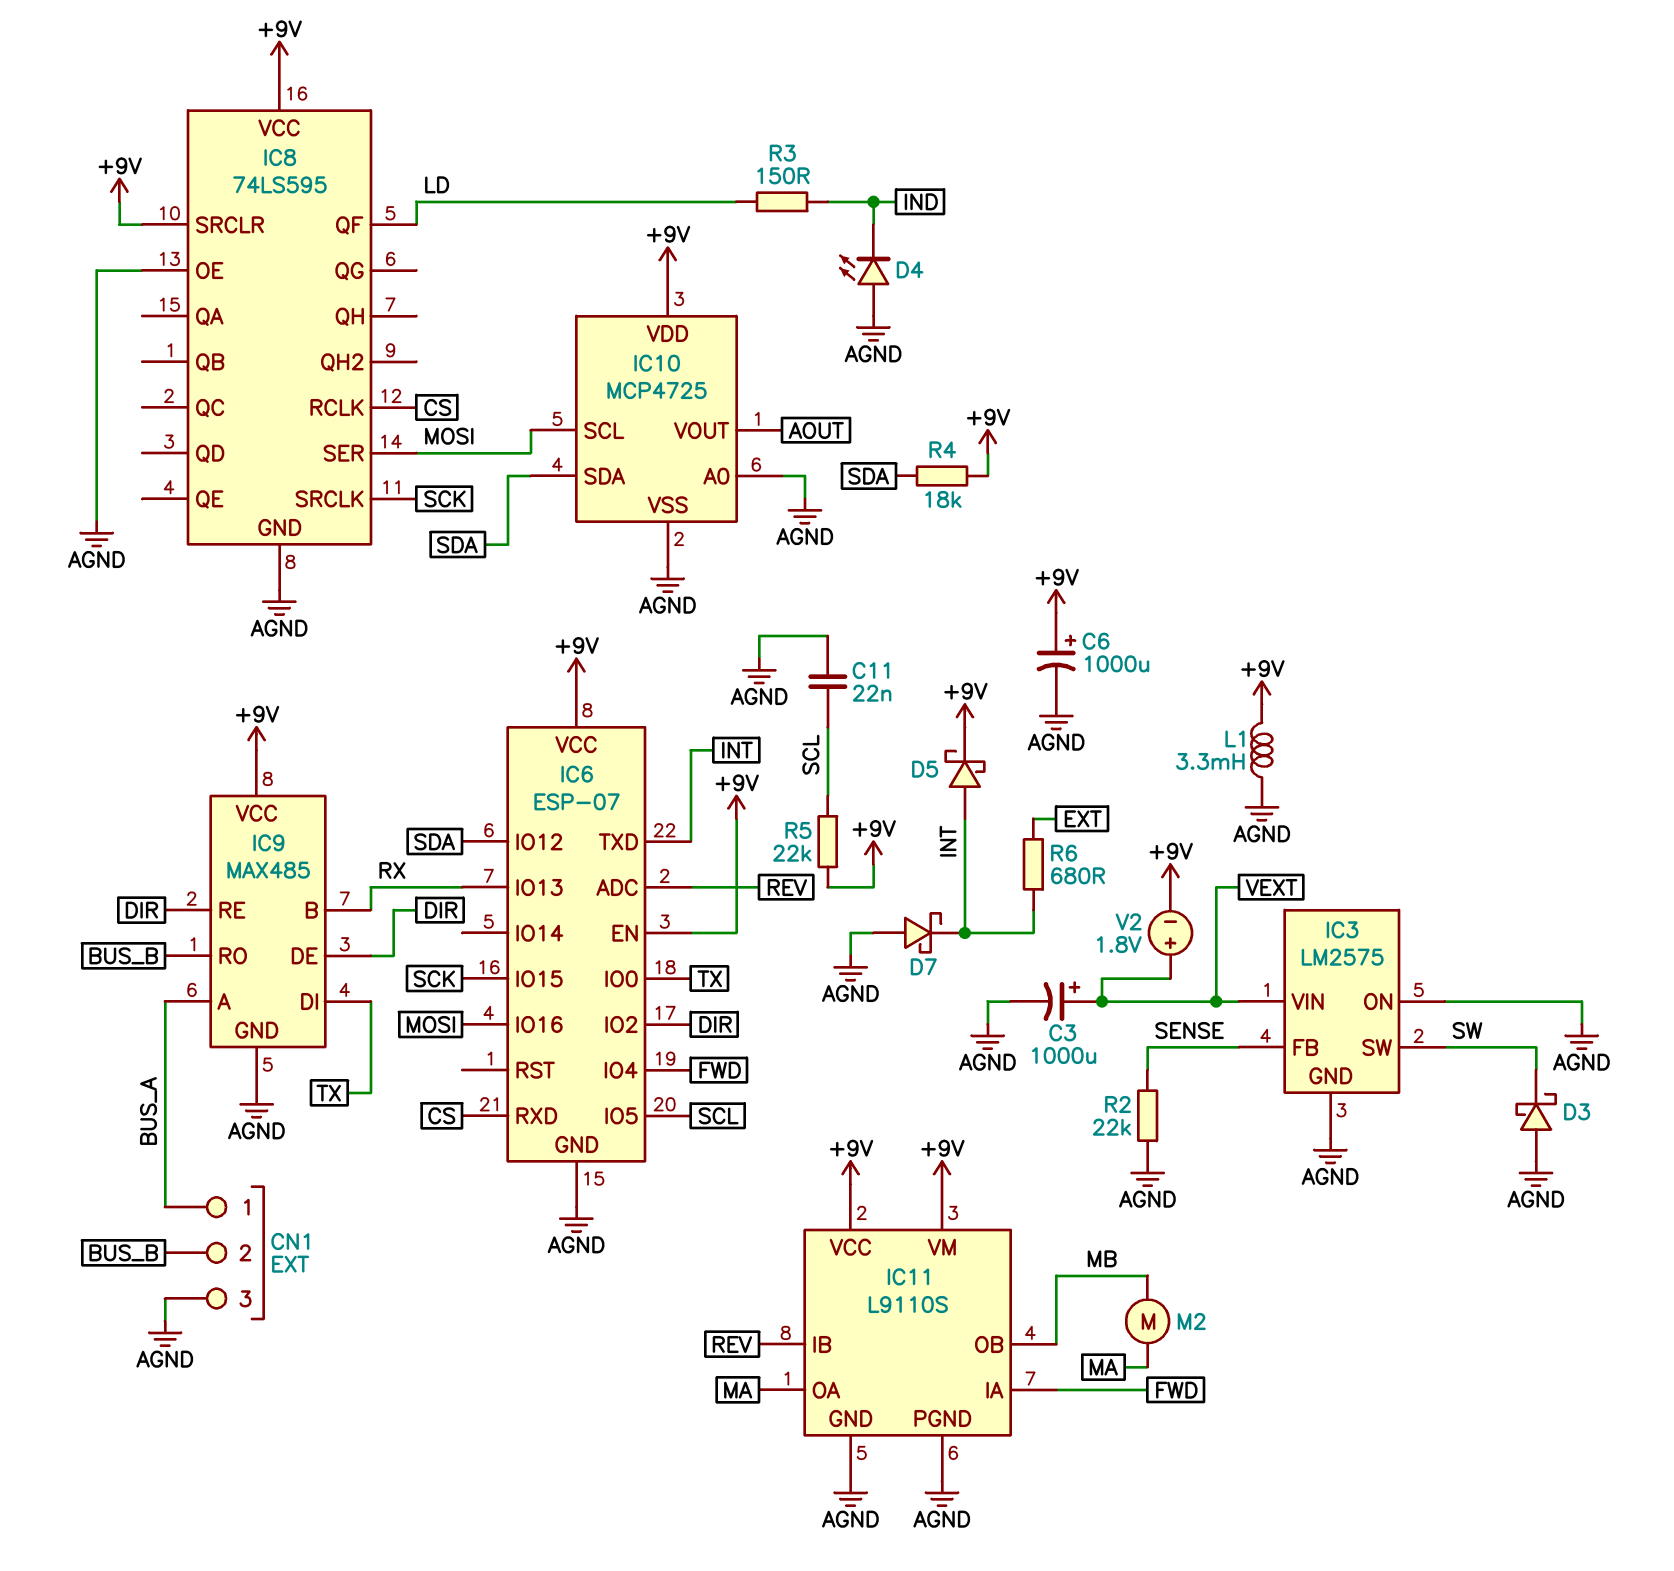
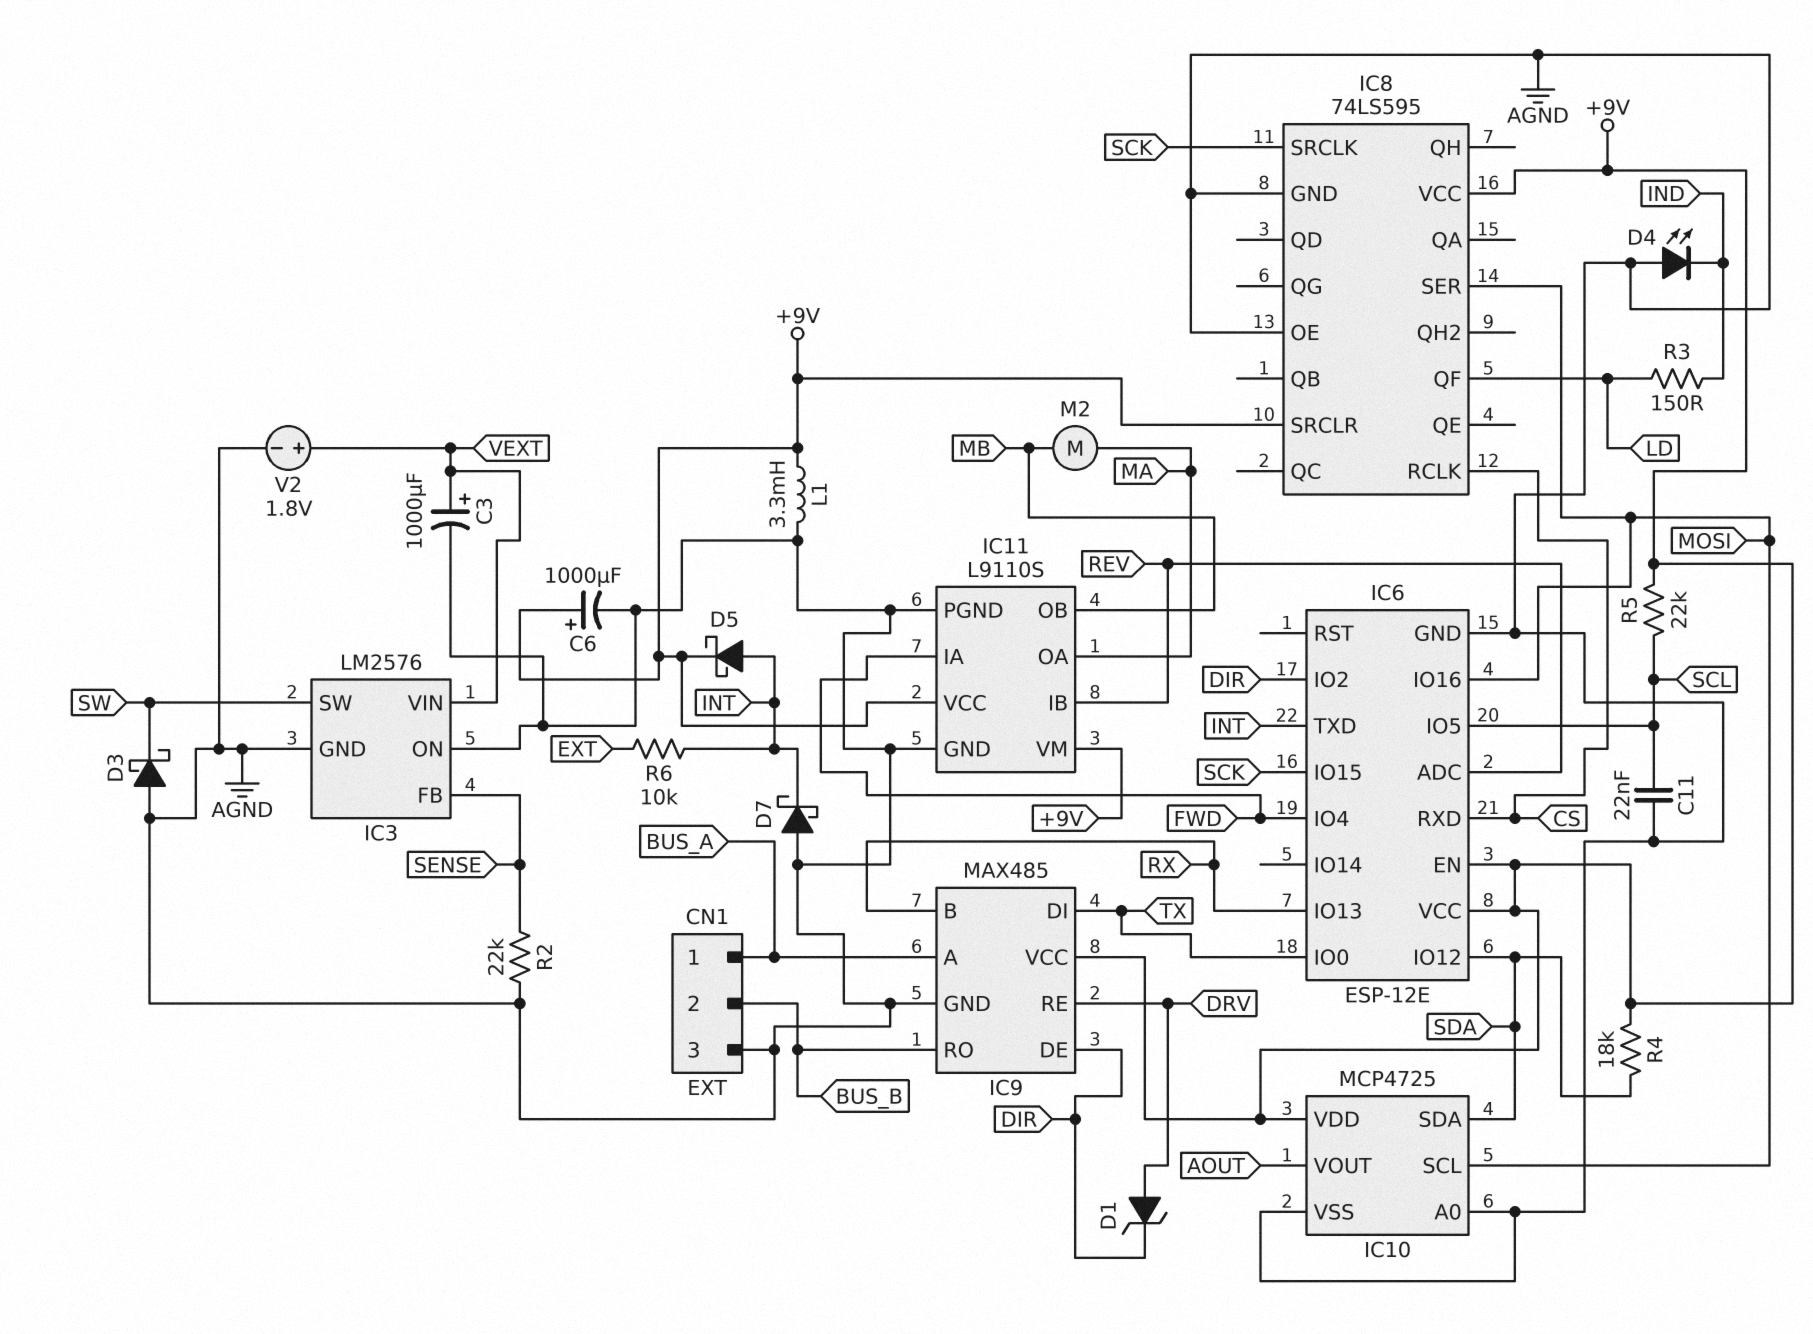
D1: none -> zener (A DRV, K DIR)
IC3: LM2575 -> LM2576
IC6: ESP-07 -> ESP-12E
IC9 pin RE: DIR -> DRV
R6: 680 (EXT, INT) -> 10k (EXT, INT)
V2: 1.8V (plus VEXT, minus +9V) -> 1.8V (plus VEXT, minus AGND)

